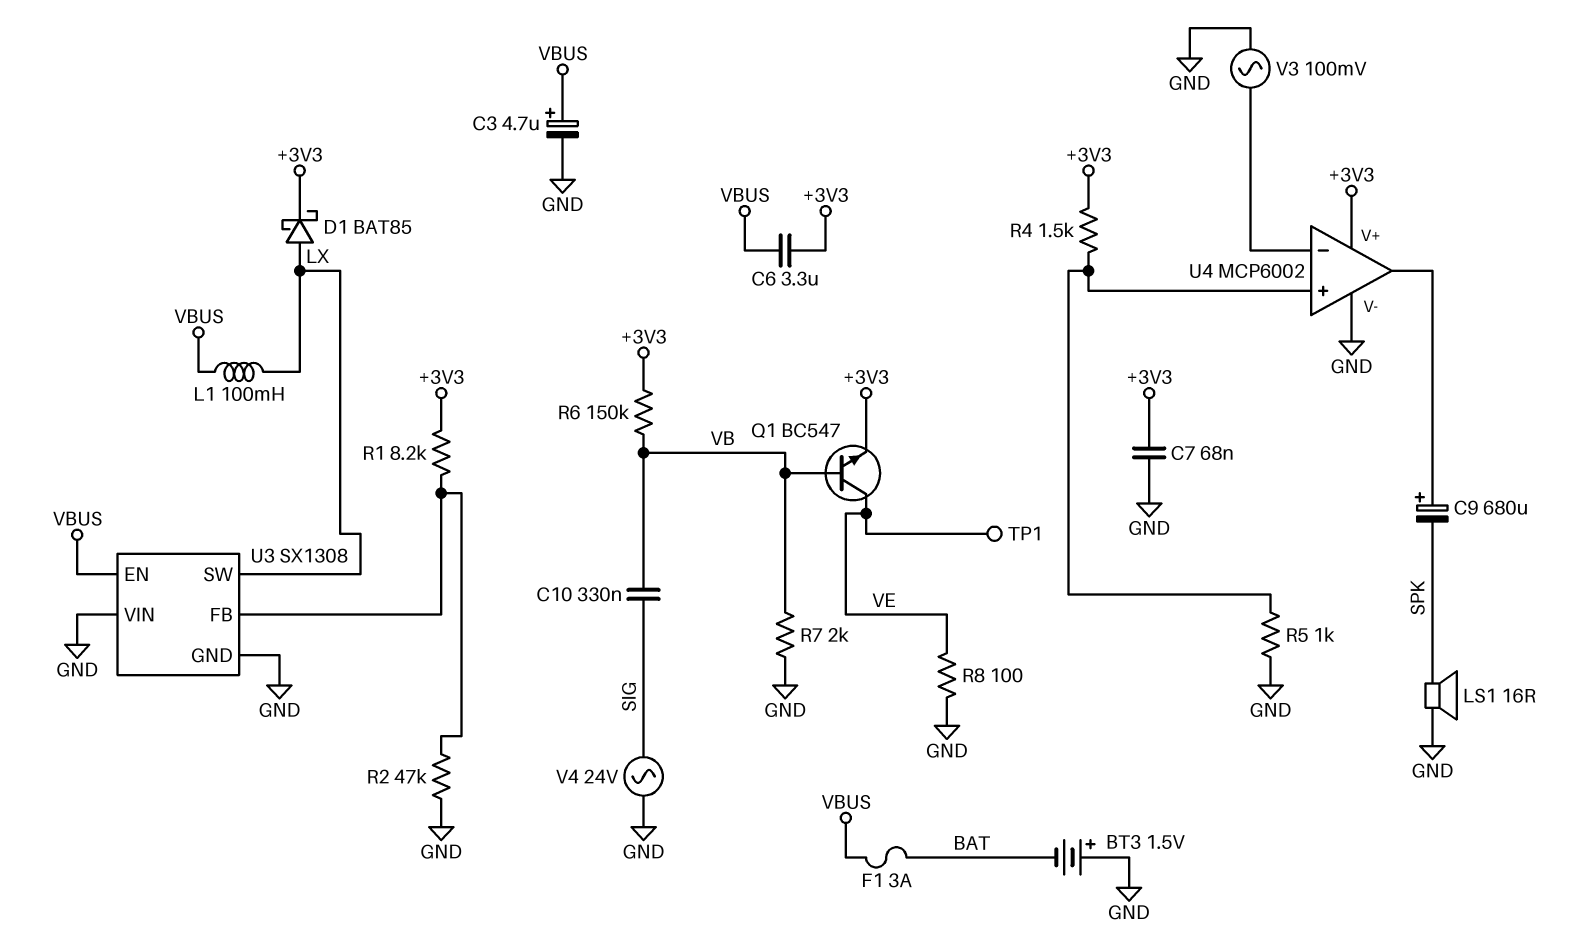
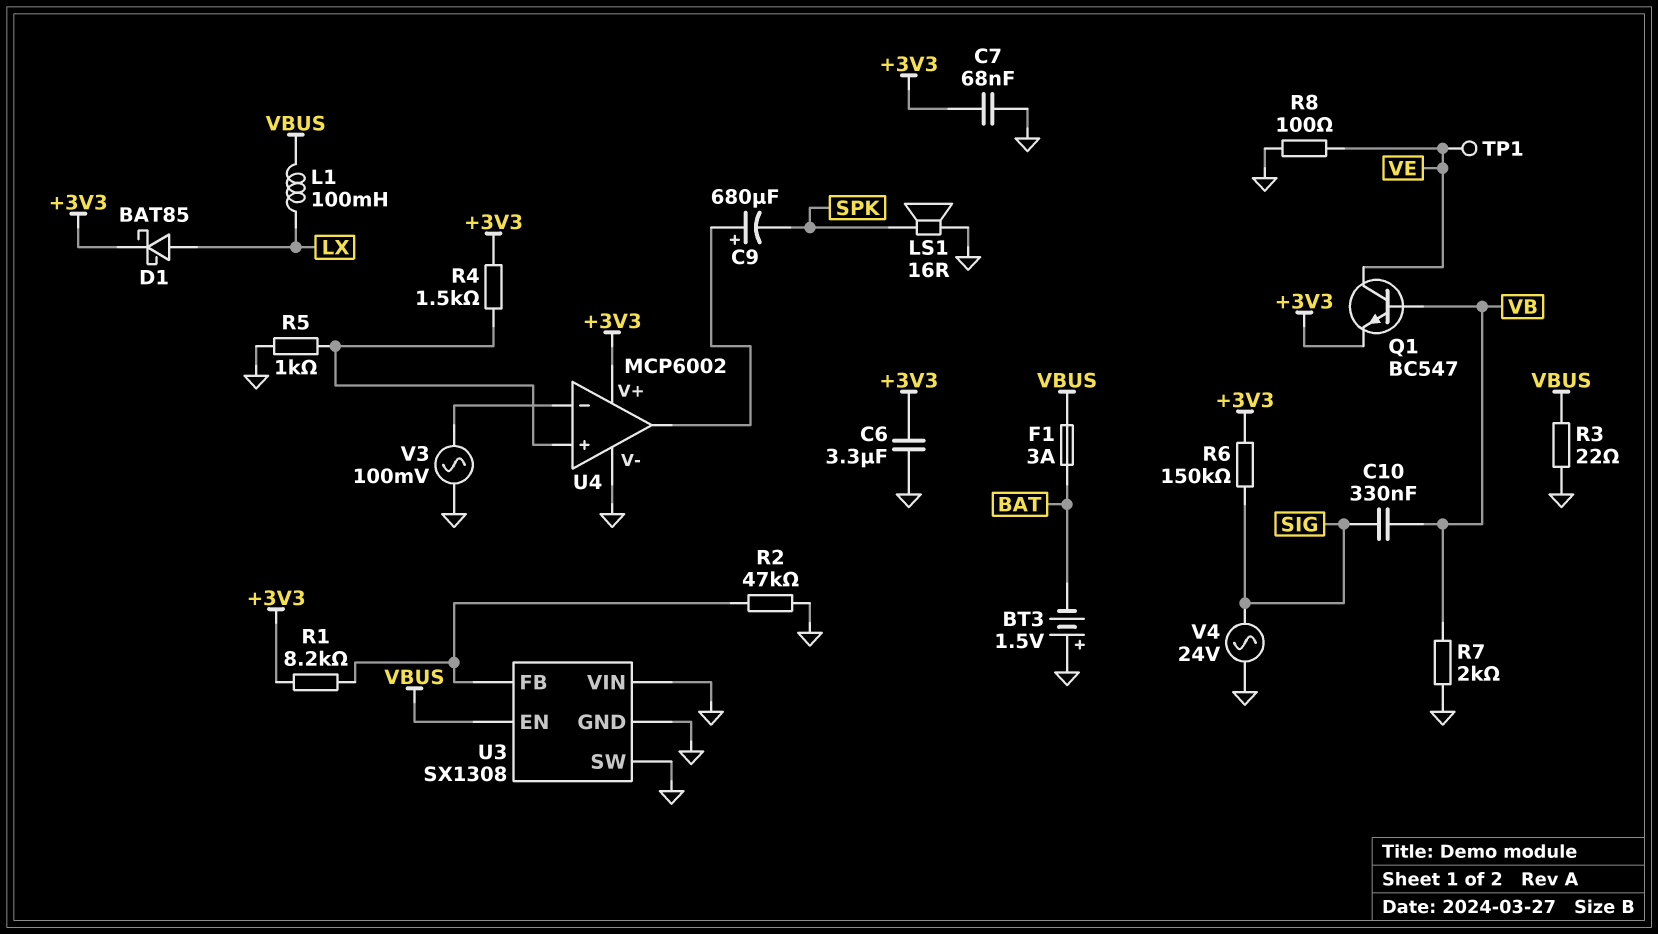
C3: 4.7uF (plus VBUS, minus GND) -> none
C6: 3.3uF (+3V3, VBUS) -> 3.3uF (+3V3, GND)
R3: none -> 22 (GND, VBUS)
R6: 150k (+3V3, VB) -> 150k (+3V3, SIG)
U3 pin SW: LX -> GND

